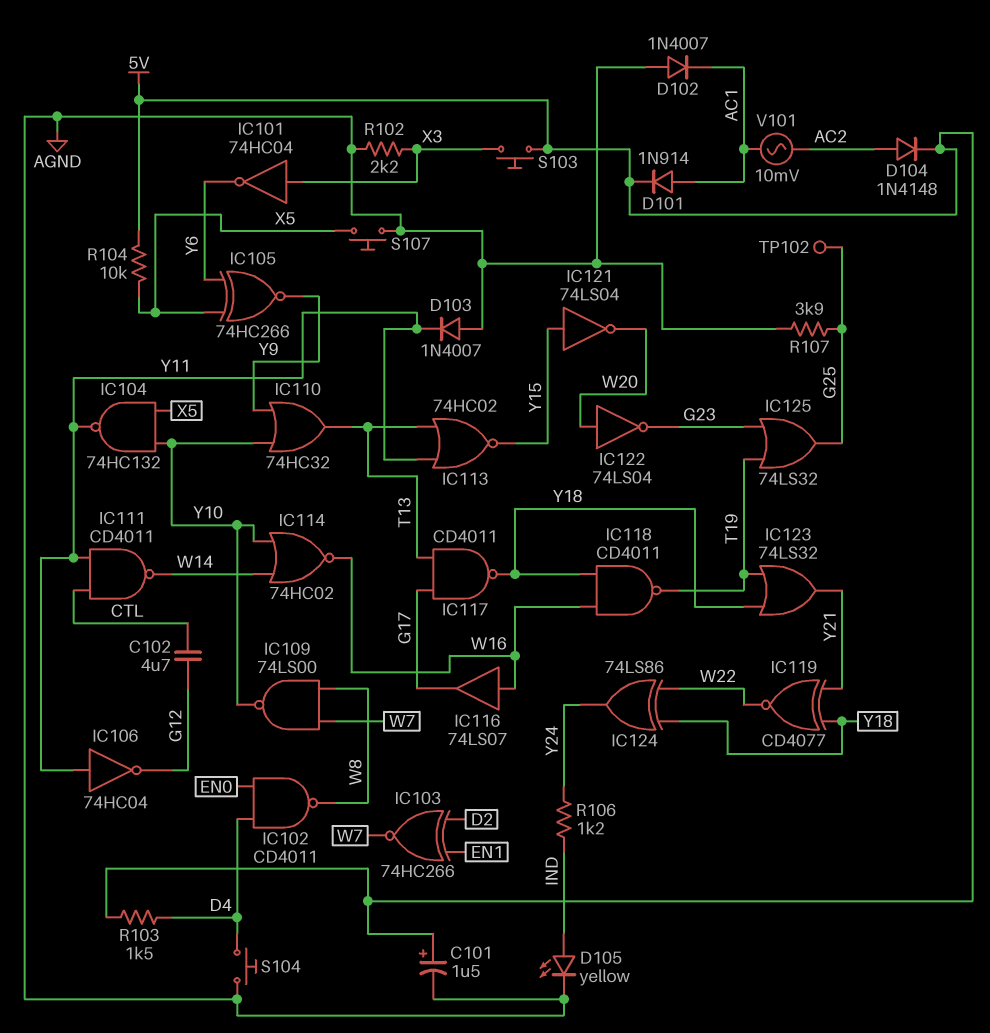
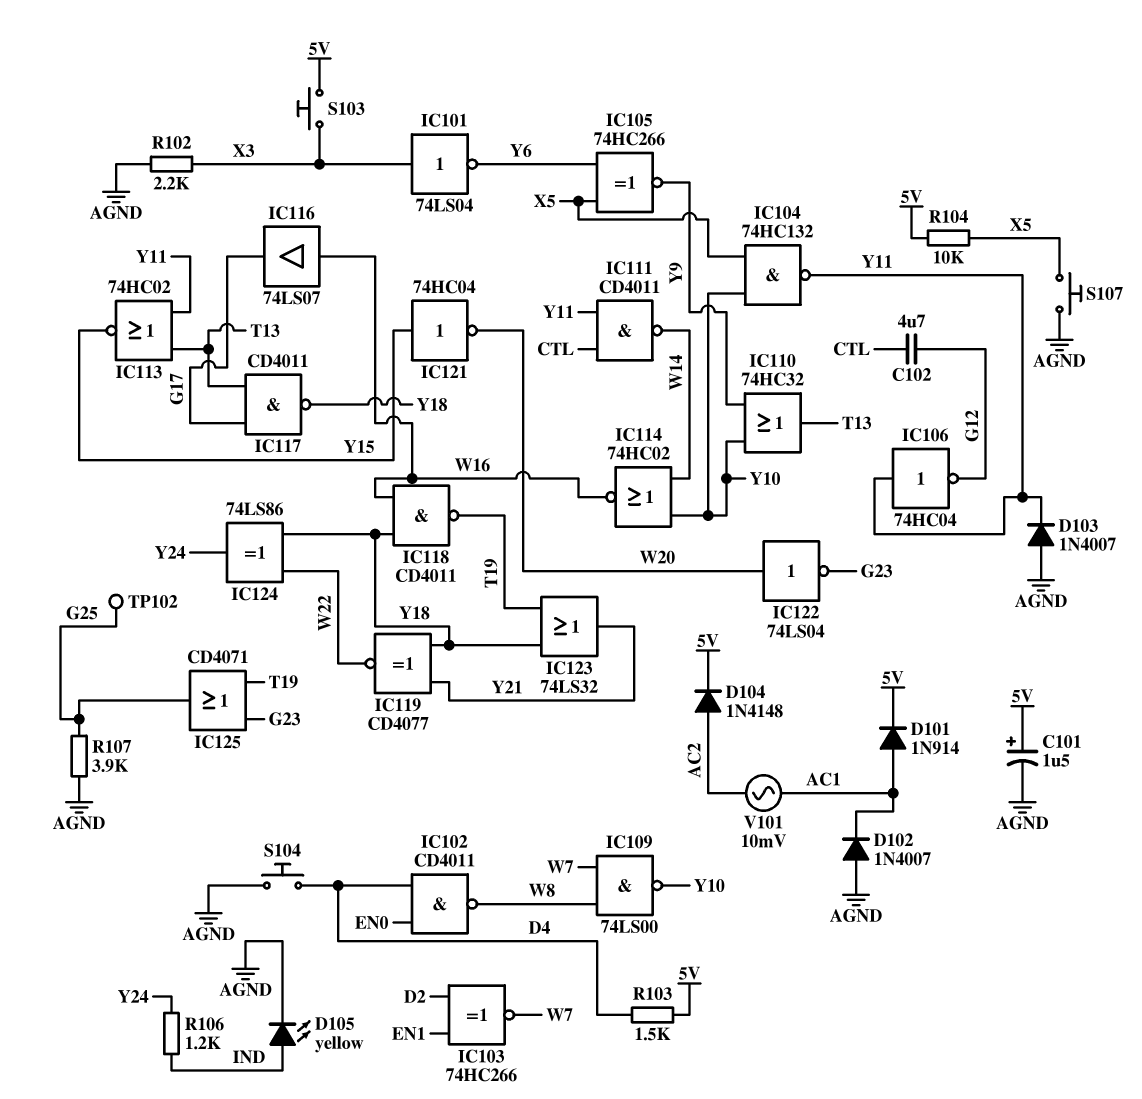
IC101: NOT 74HC04 (in X3, out Y6) -> NOT 74LS04 (in X3, out Y6)
IC121: NOT 74LS04 (in Y15, out W20) -> NOT 74HC04 (in Y15, out W20)
IC125: OR 74LS32 (in G23, in T19, out G25) -> OR CD4071 (in G23, in T19, out G25)

